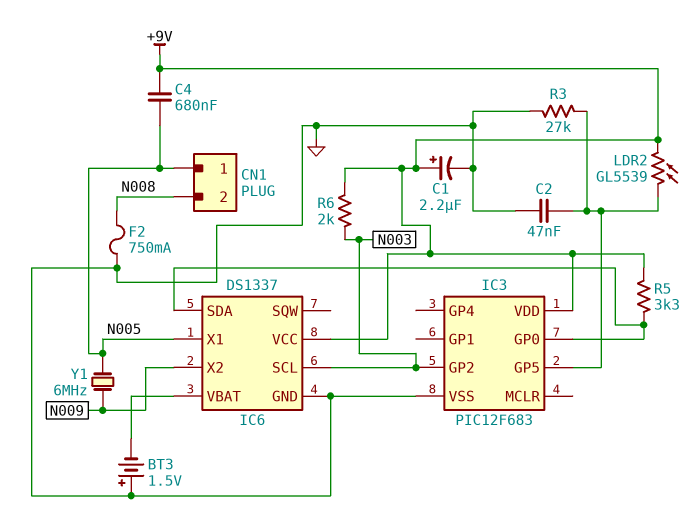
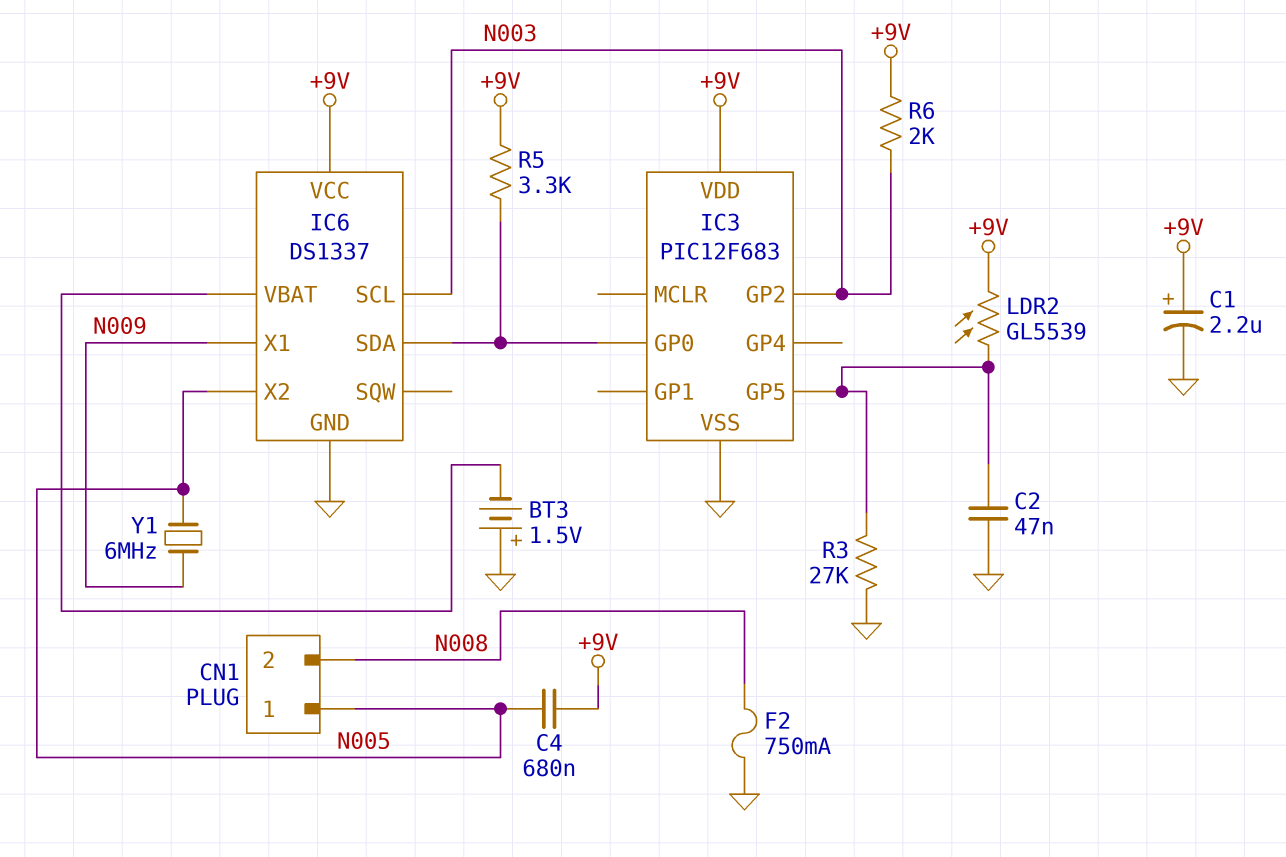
IC6 pin X1: N005 -> N009
IC6 pin X2: N009 -> N005

